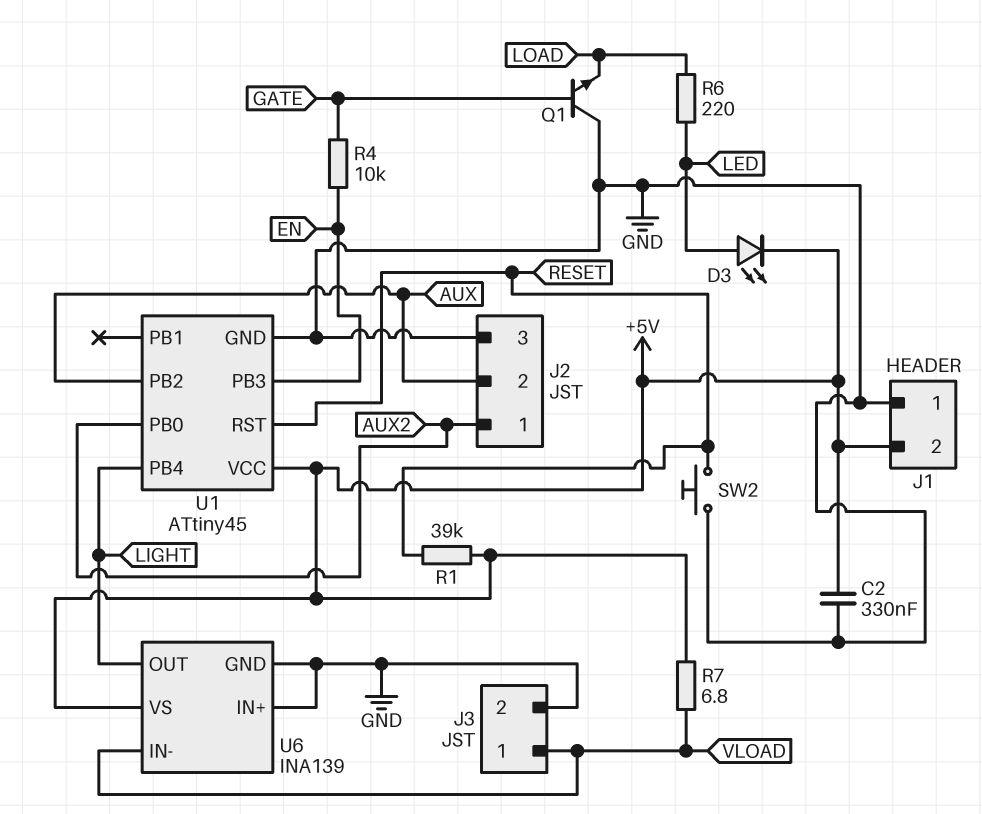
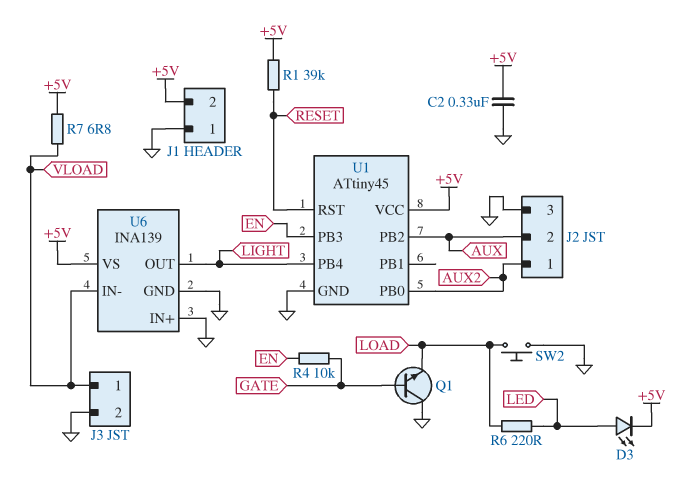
SW2: button (GND, RESET) -> button (GND, LOAD)

